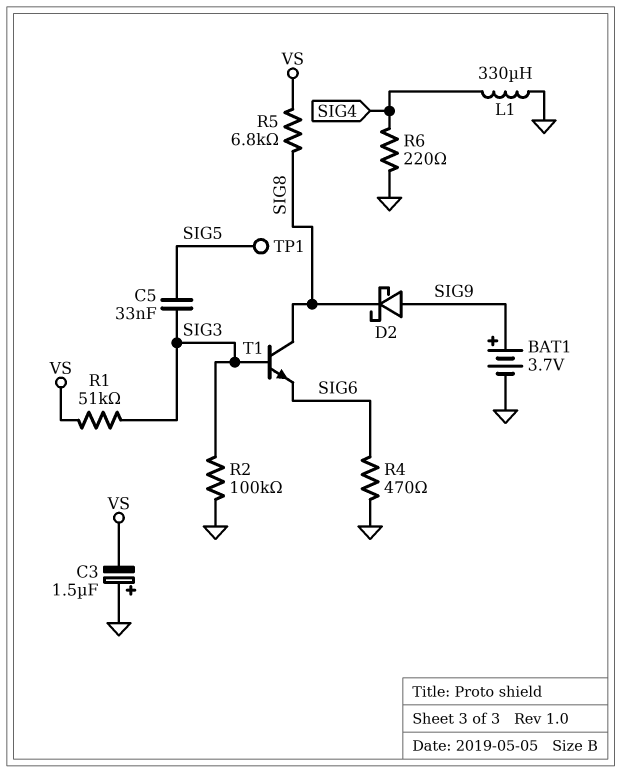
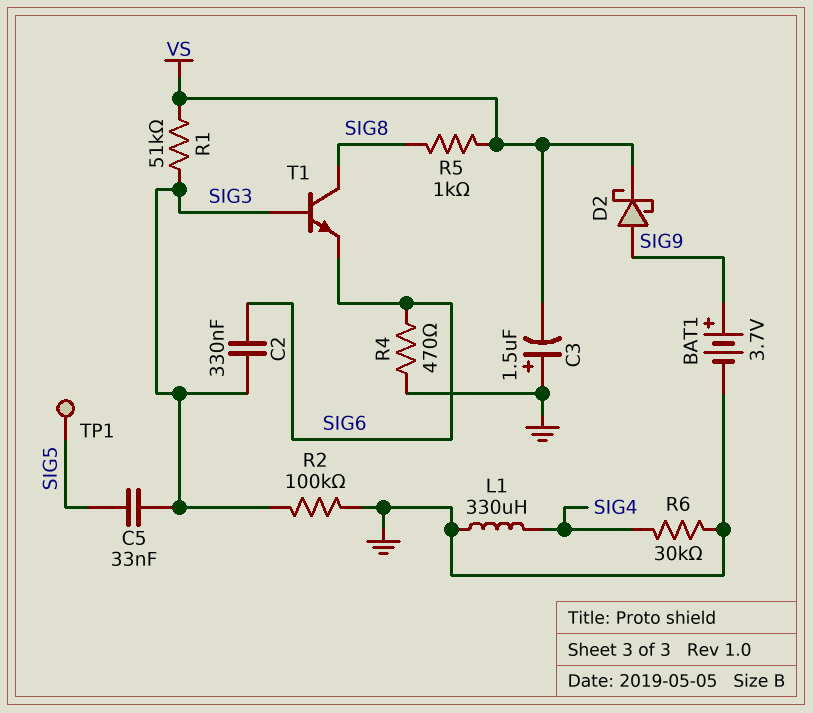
C2: none -> 330nF (SIG3, SIG6)
D2: schottky (A SIG9, K SIG8) -> schottky (A SIG9, K VS)
R5: 6.8k (SIG8, VS) -> 1k (SIG8, VS)
R6: 220 (GND, SIG4) -> 30k (GND, SIG4)

